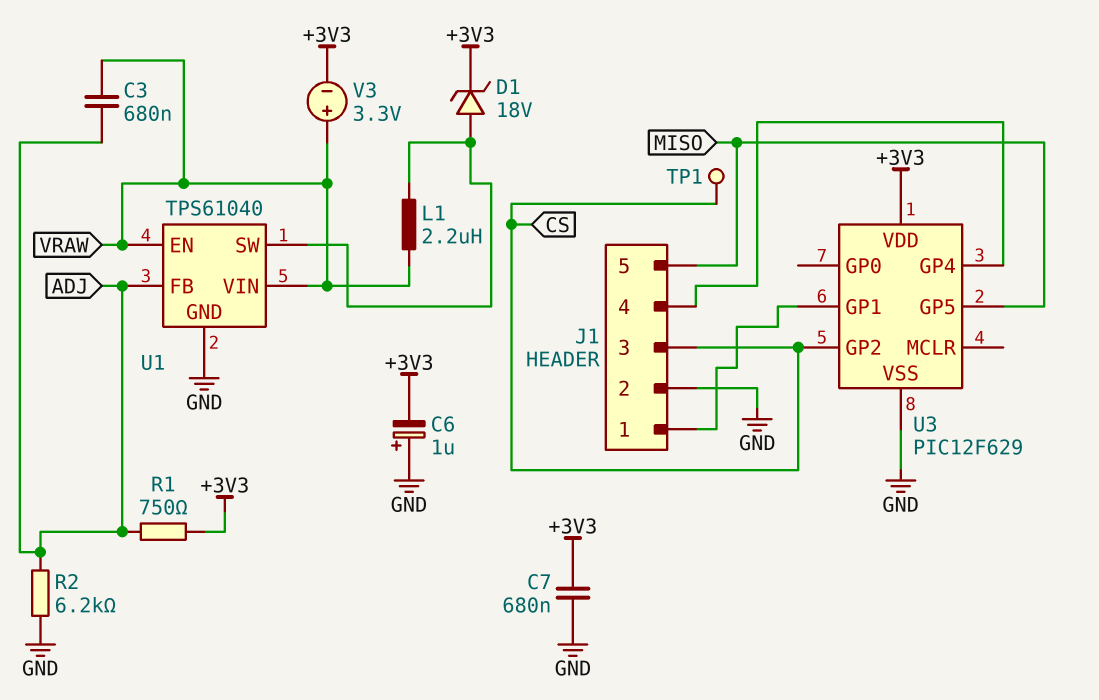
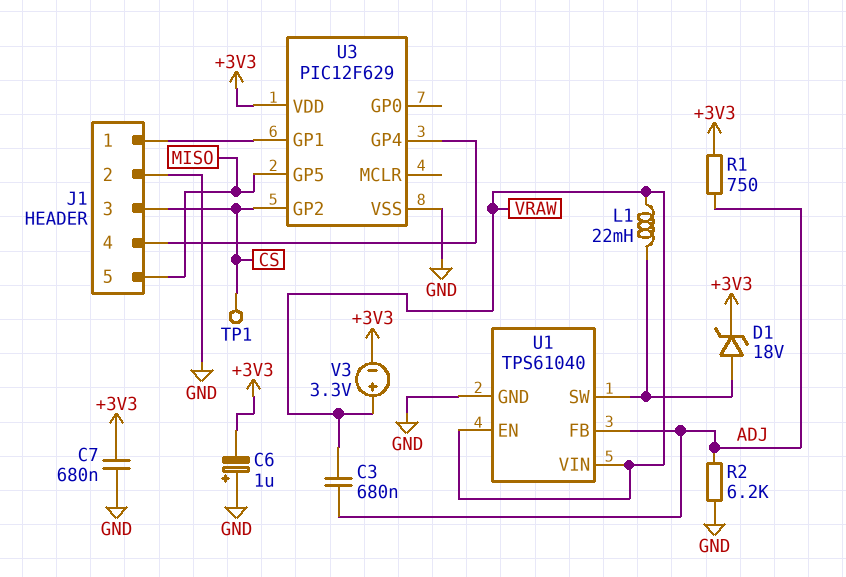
L1: 2.2uH (U1/SW, VRAW) -> 22mH (U1/SW, VRAW)

